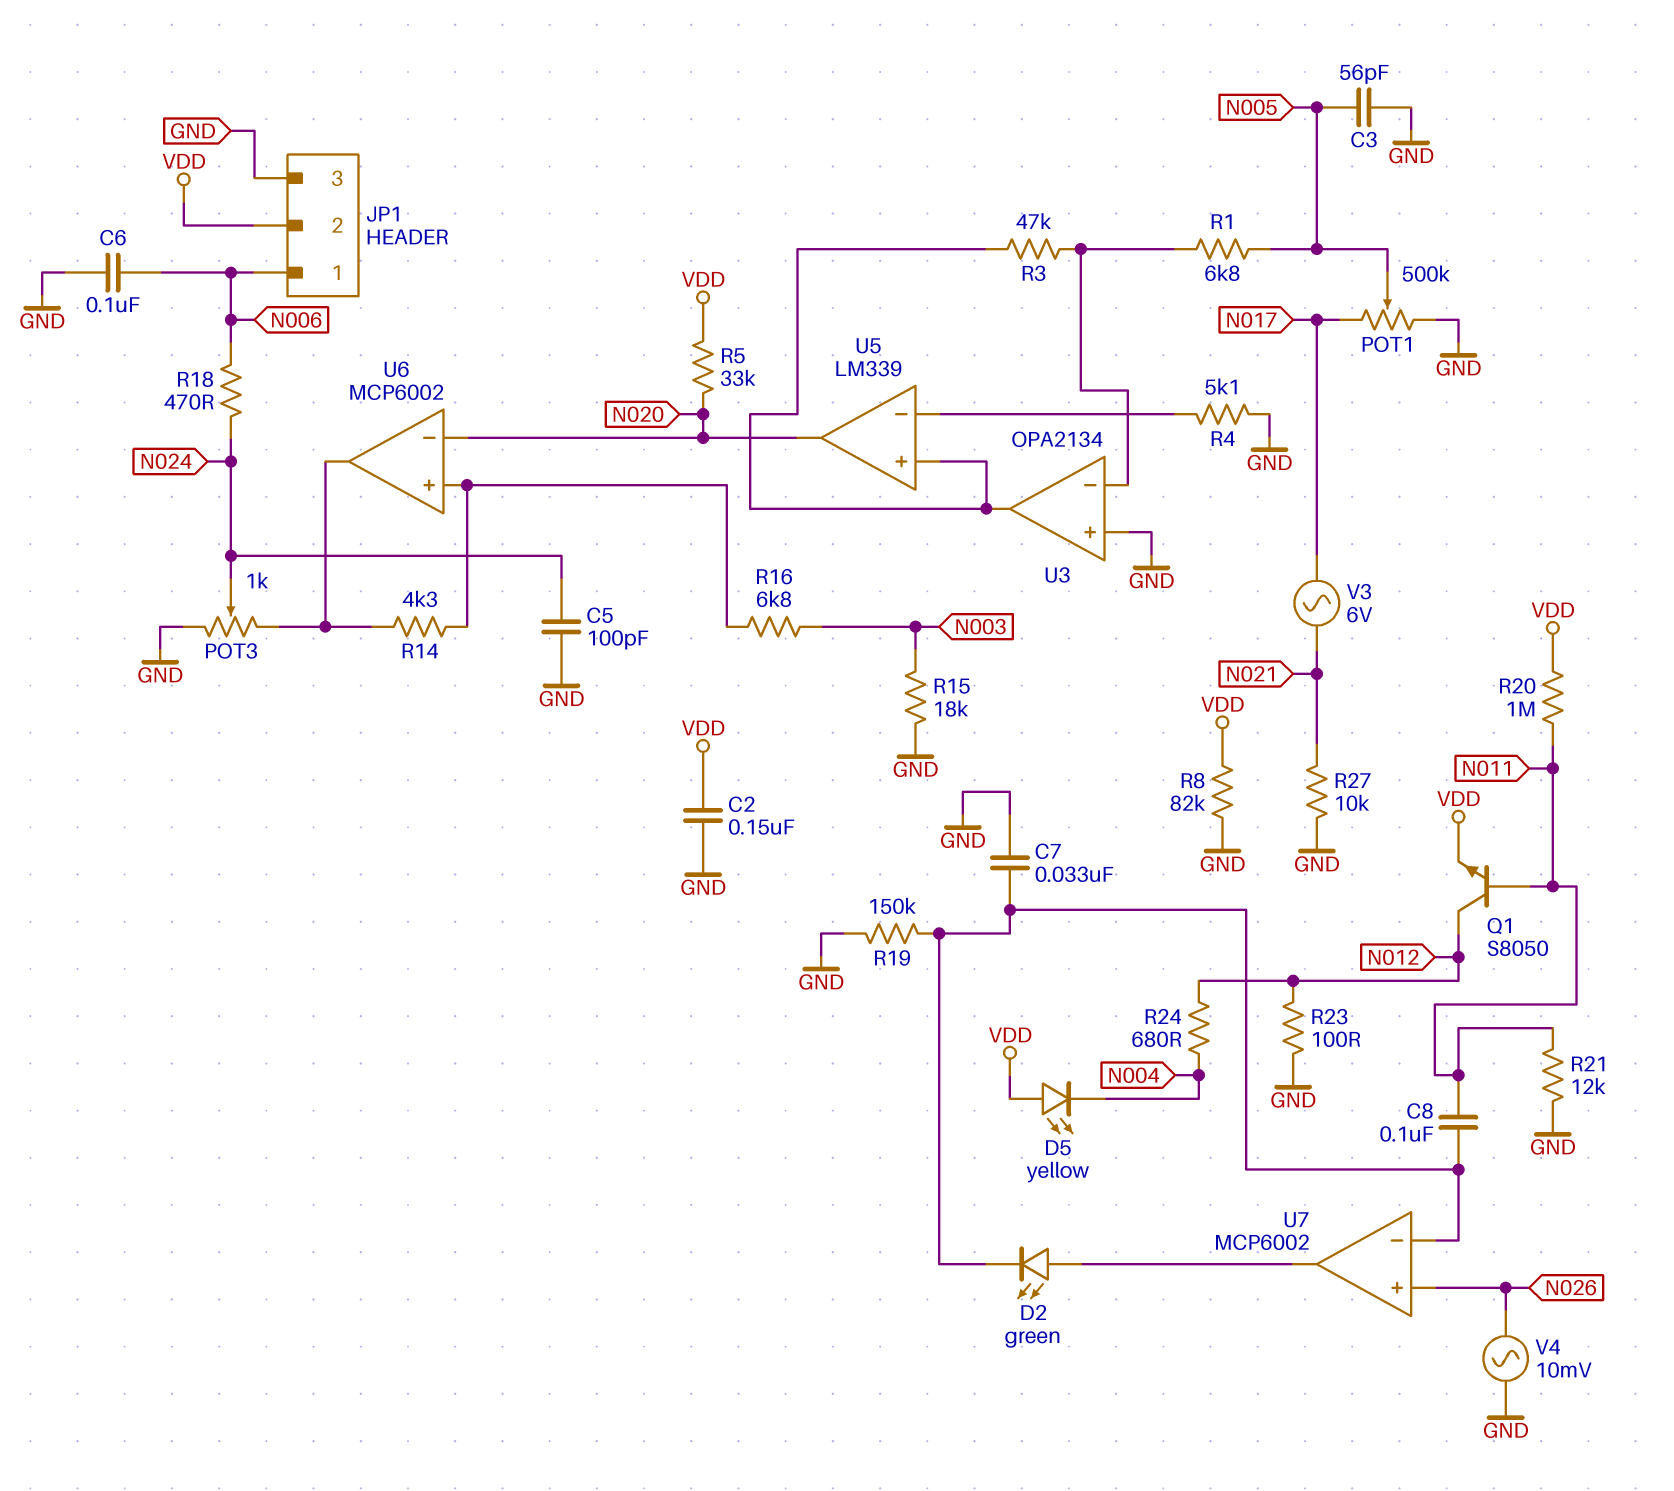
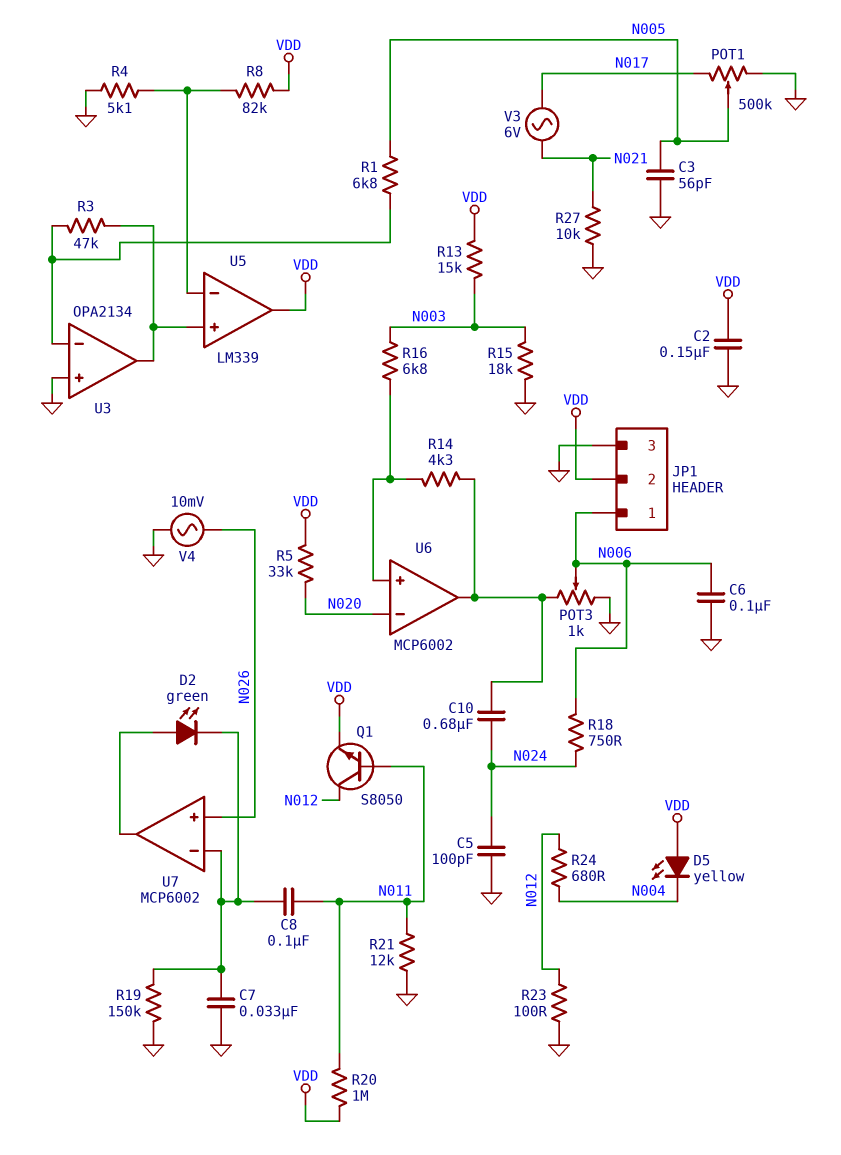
C10: none -> 680nF (N024, U6/out)
POT3: 1k (GND, U6/out, wiper N024) -> 1k (GND, U6/out, wiper N006)
R8: 82k (GND, VDD) -> 82k (U5/in-, VDD)
R13: none -> 15k (N003, VDD)
R18: 470 (N006, N024) -> 750 (N006, N024)
U5 pin out: N020 -> VDD

